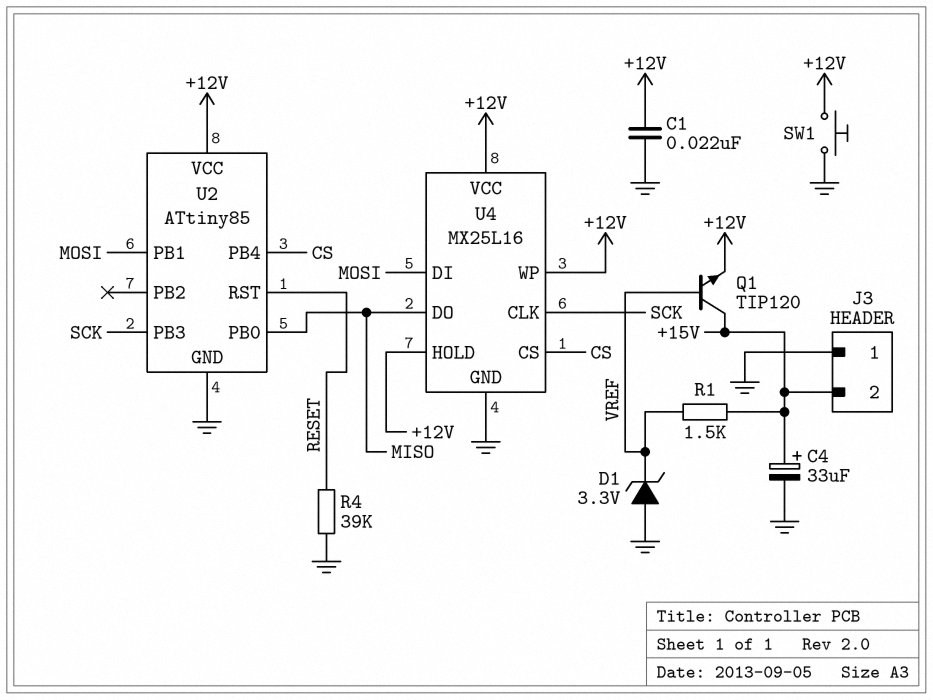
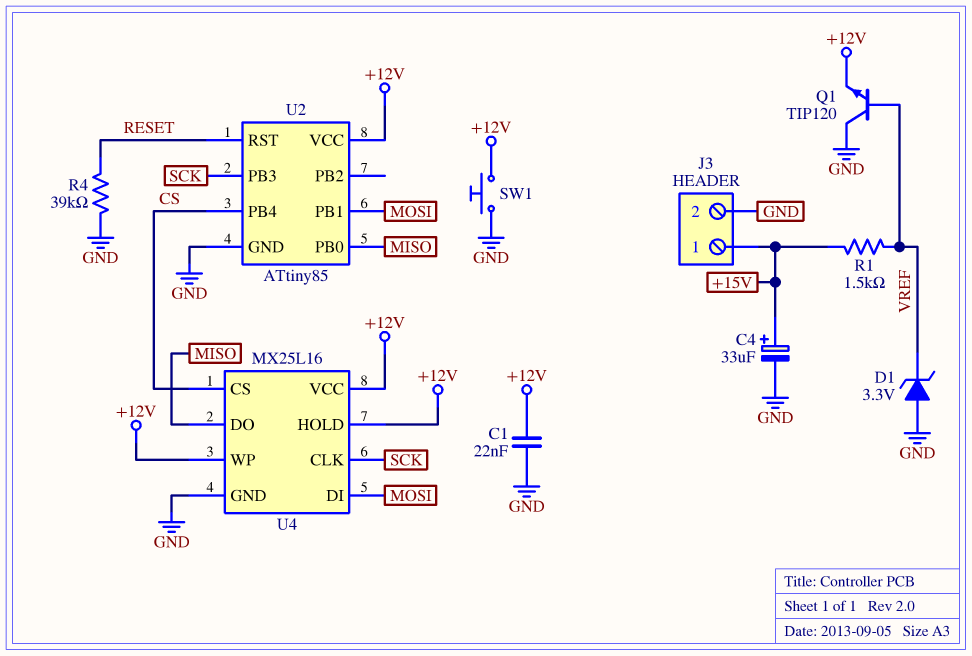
J3 pin 1: GND -> +15V
J3 pin 2: +15V -> GND
Q1: NPN TIP120 (B VREF, C +15V, E +12V) -> NPN TIP120 (B VREF, C GND, E +12V)

